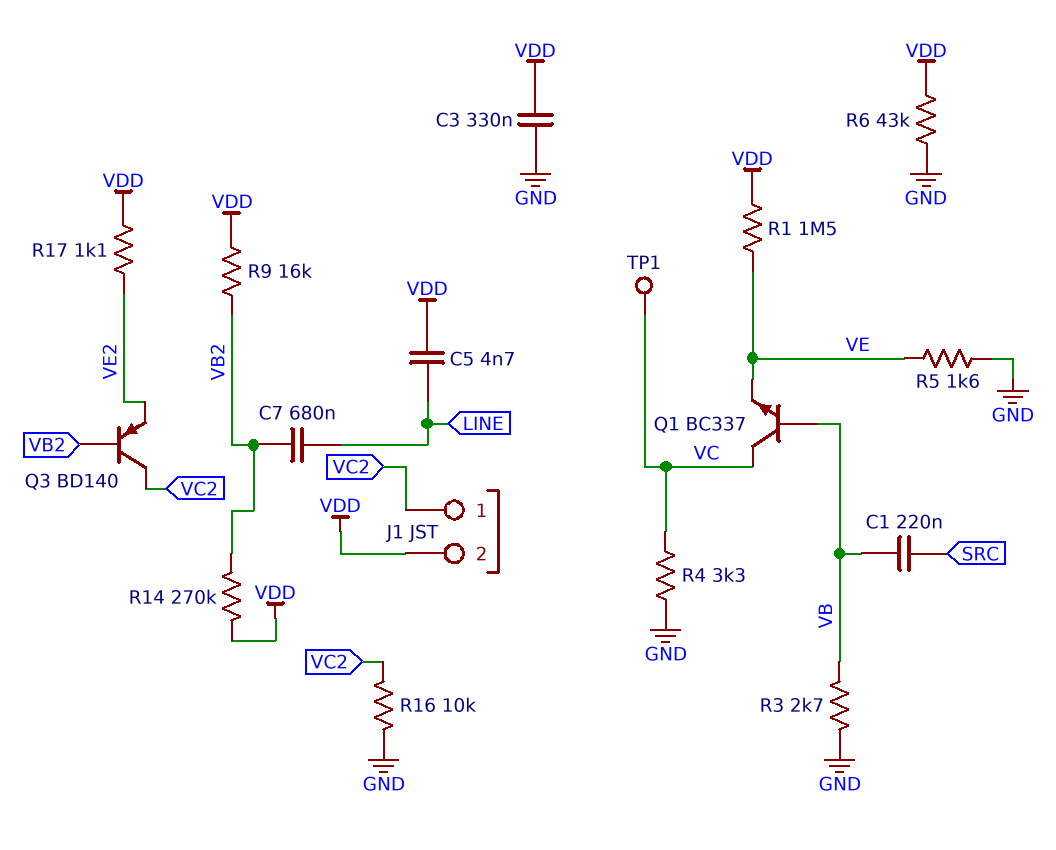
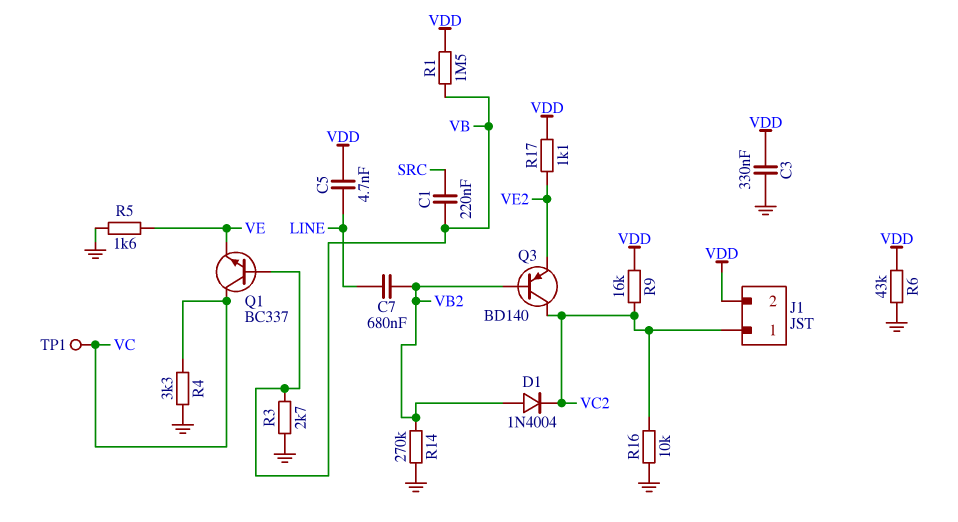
D1: none -> diode 1N4004 (A VB2, K VC2)
R1: 1.5M (VDD, VE) -> 1.5M (VB, VDD)
R9: 16k (VB2, VDD) -> 16k (VC2, VDD)
R14: 270k (VB2, VDD) -> 270k (GND, VB2)

